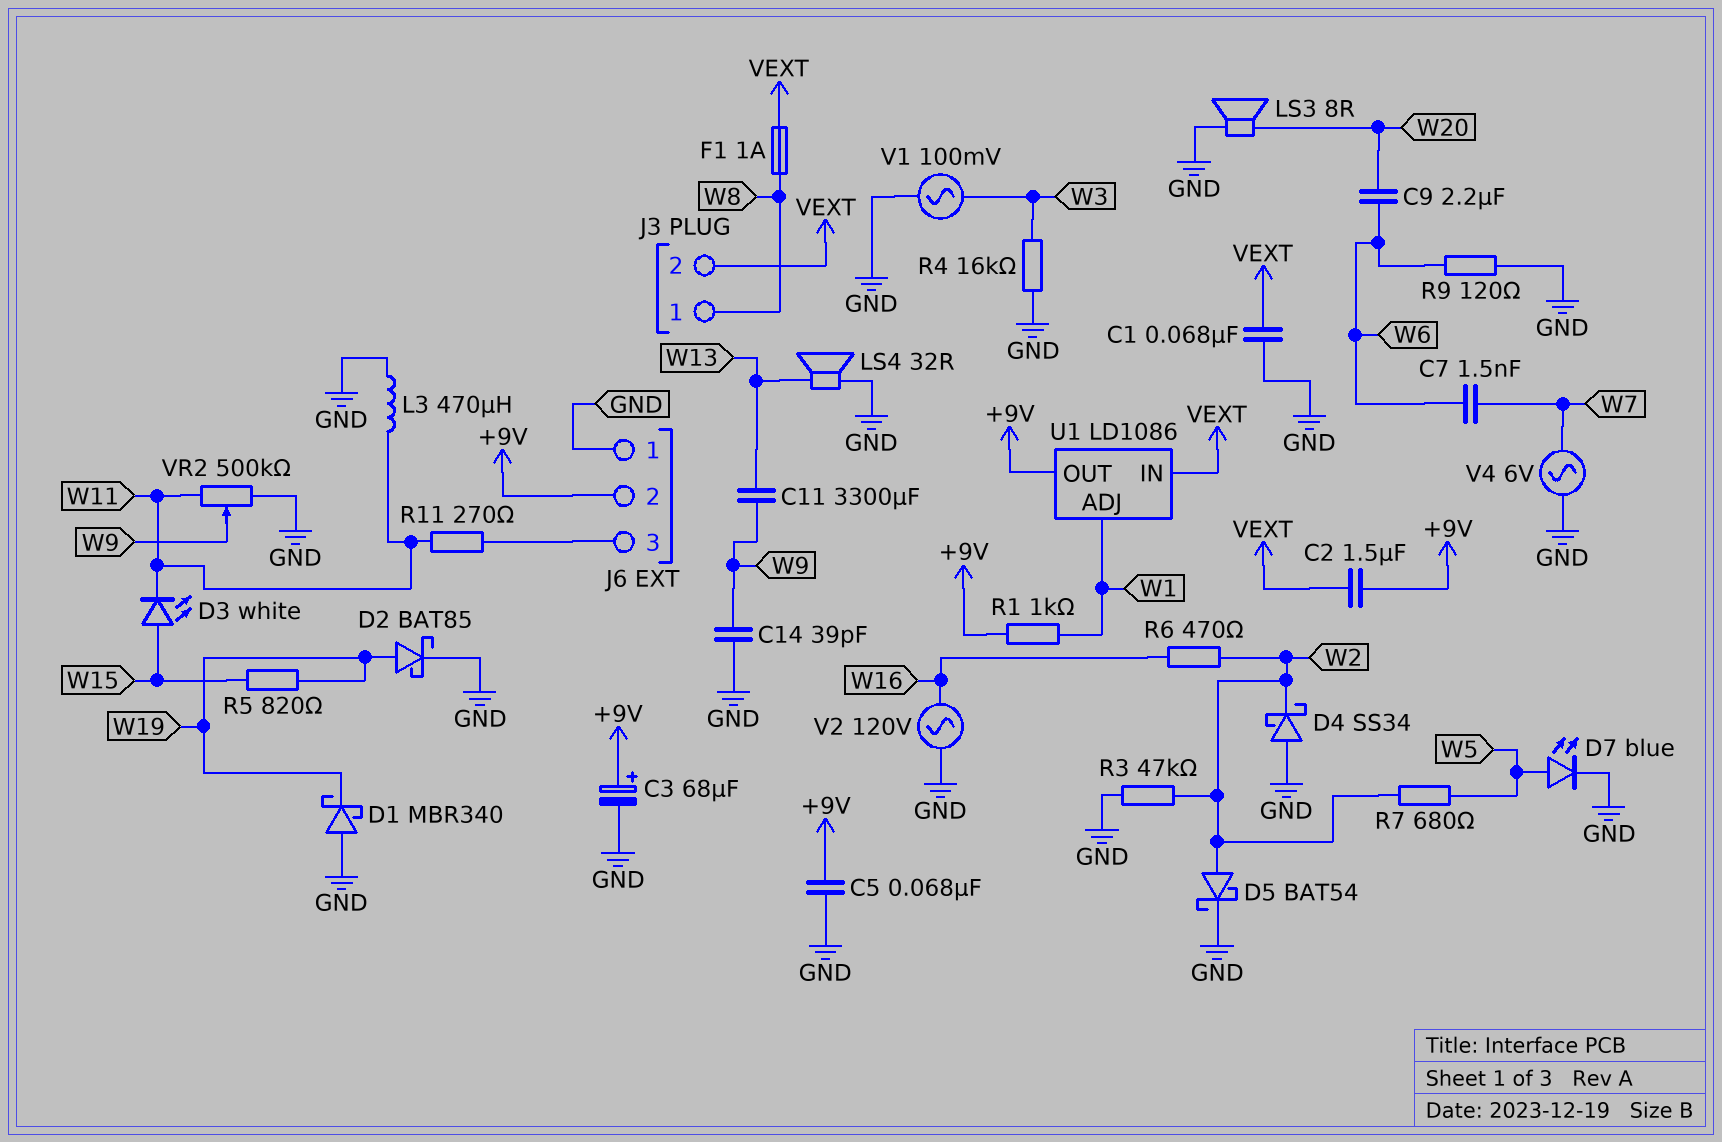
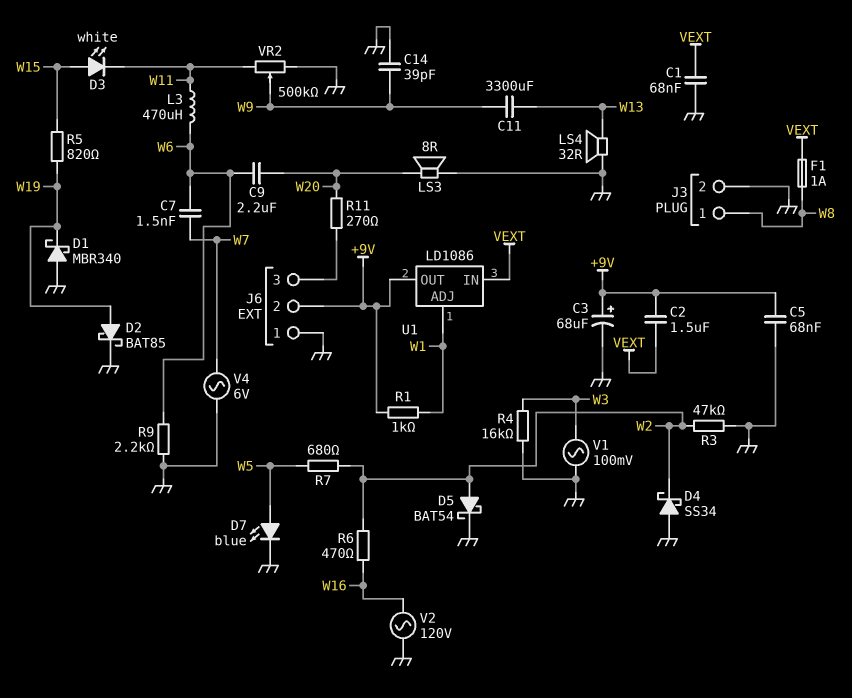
J3 pin 2: VEXT -> GND
L3: 470uH (GND, W11) -> 470uH (W6, W11)
R9: 120 (GND, W6) -> 2.2k (GND, W6)
R11: 270 (J6/3, W11) -> 270 (J6/3, W20)

